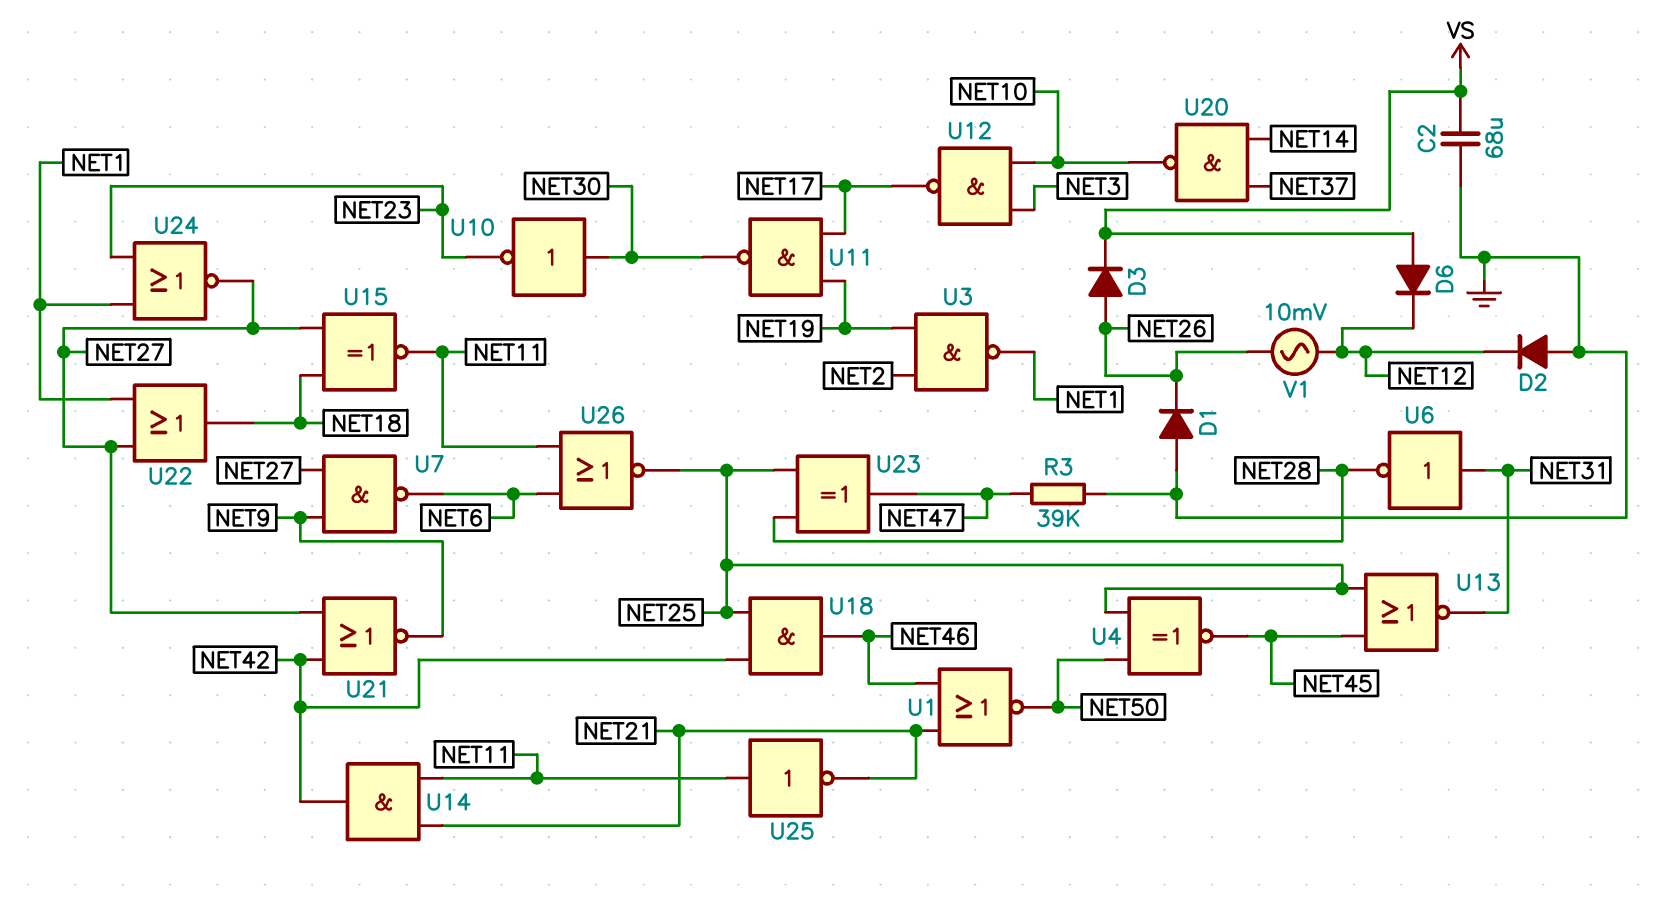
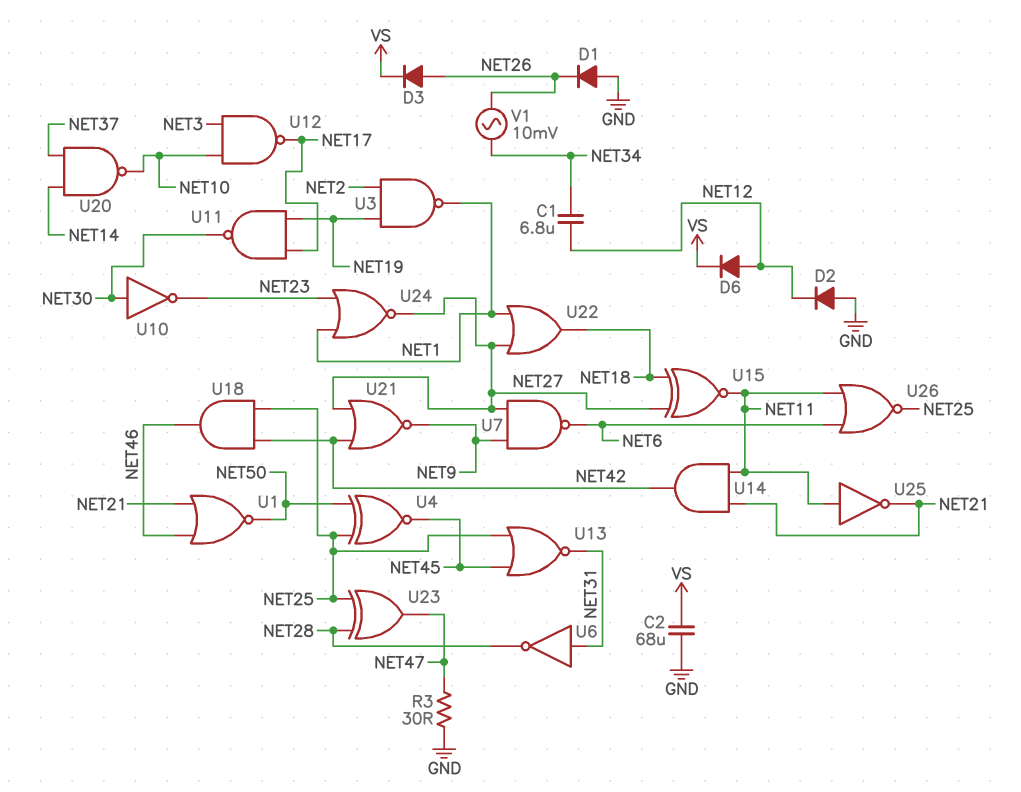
C1: none -> 6.8uF (NET12, NET34)
D6: diode (A VS, K NET12) -> diode (A NET12, K VS)
R3: 39k (GND, NET47) -> 30 (GND, NET47)
V1: AC 10mV (NET12, NET26) -> AC 10mV (NET26, NET34)

